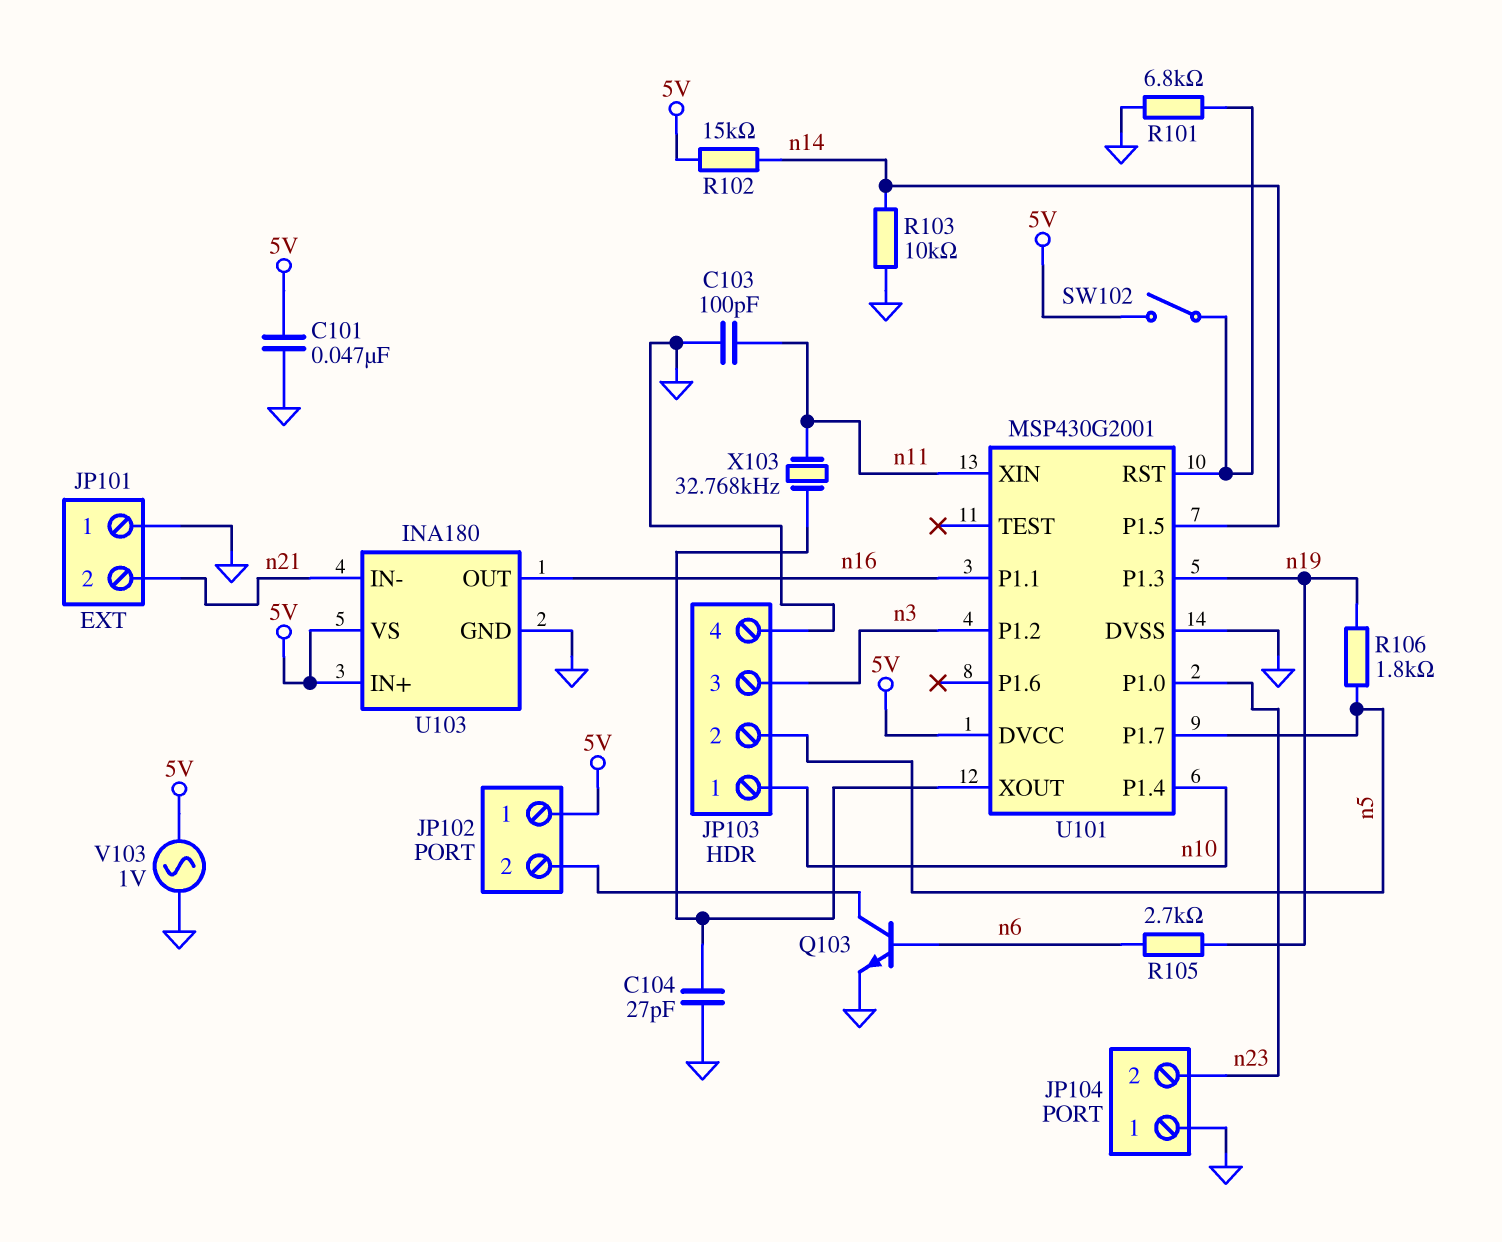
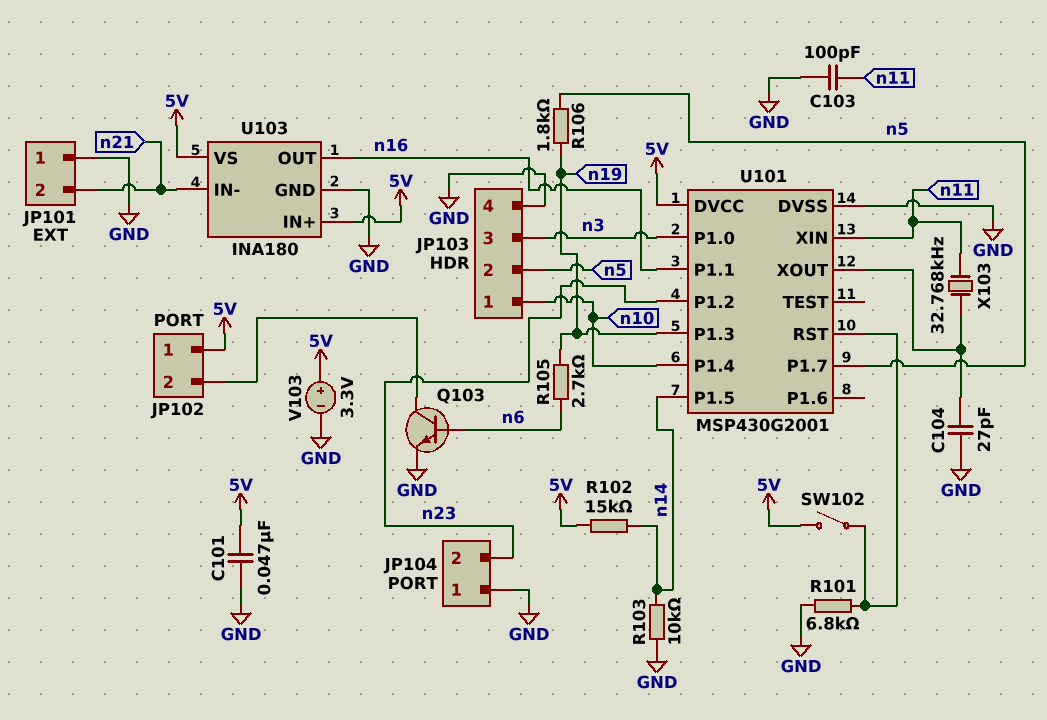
U101 pin P1.0: n23 -> n3
U101 pin P1.2: n3 -> n23
V103: AC 1V (5V, GND) -> 3.3V (plus 5V, minus GND)

